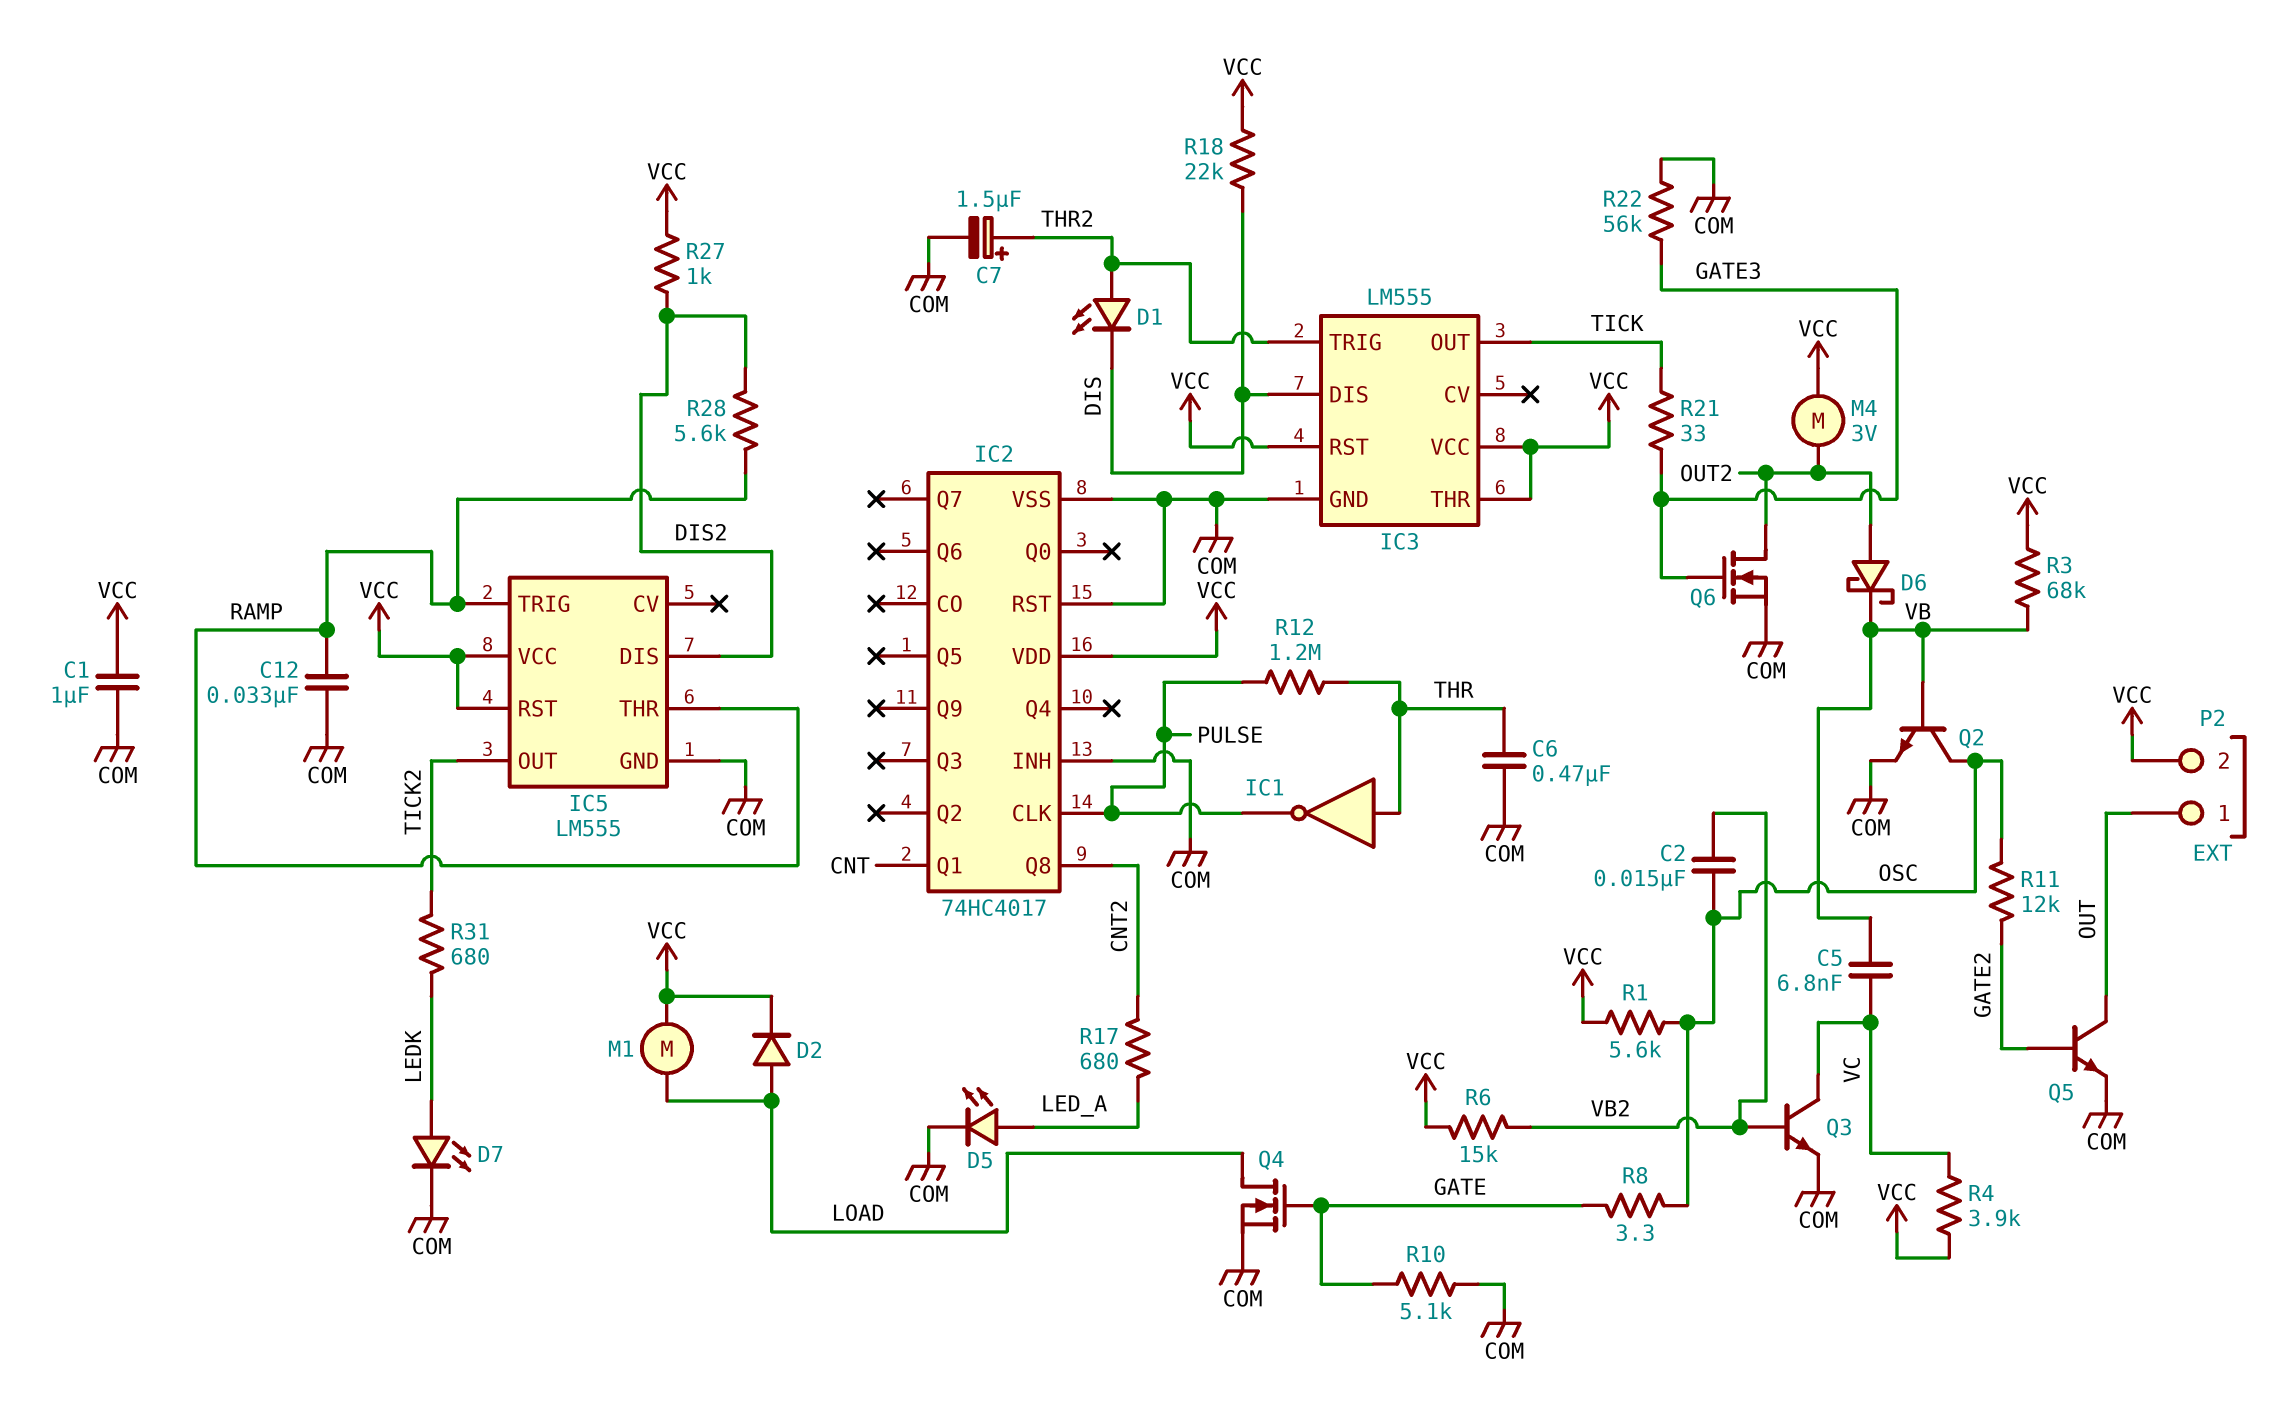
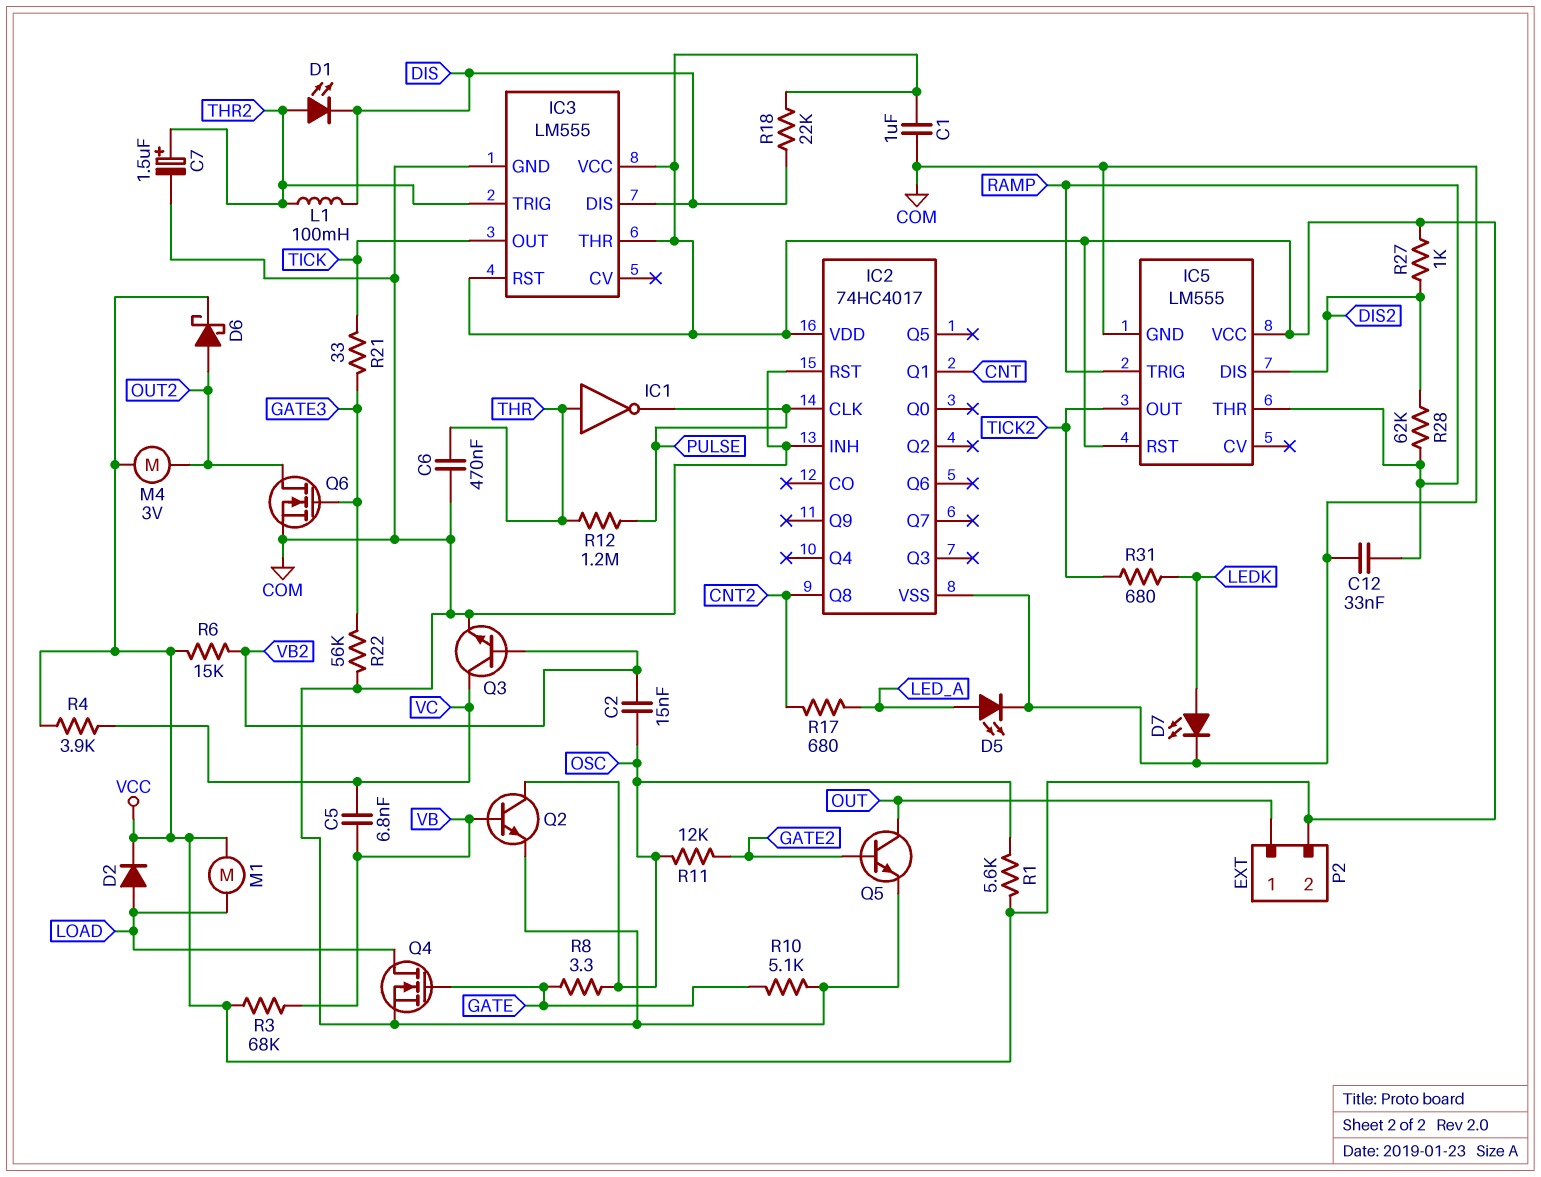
D6: schottky (A OUT2, K VB) -> schottky (A OUT2, K VCC)
L1: none -> 100mH (DIS, THR2)
R28: 5.6k (DIS2, RAMP) -> 62k (DIS2, RAMP)

